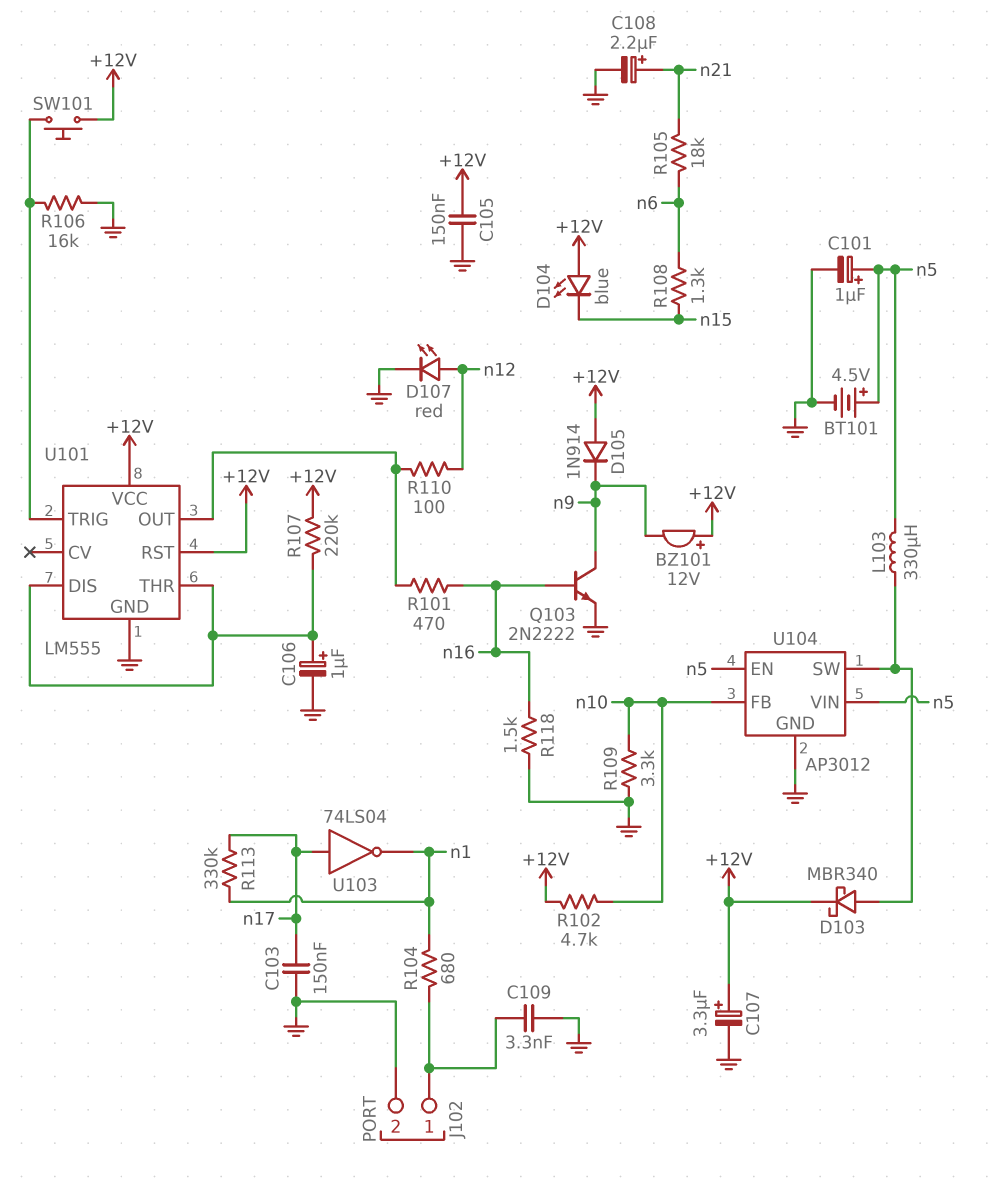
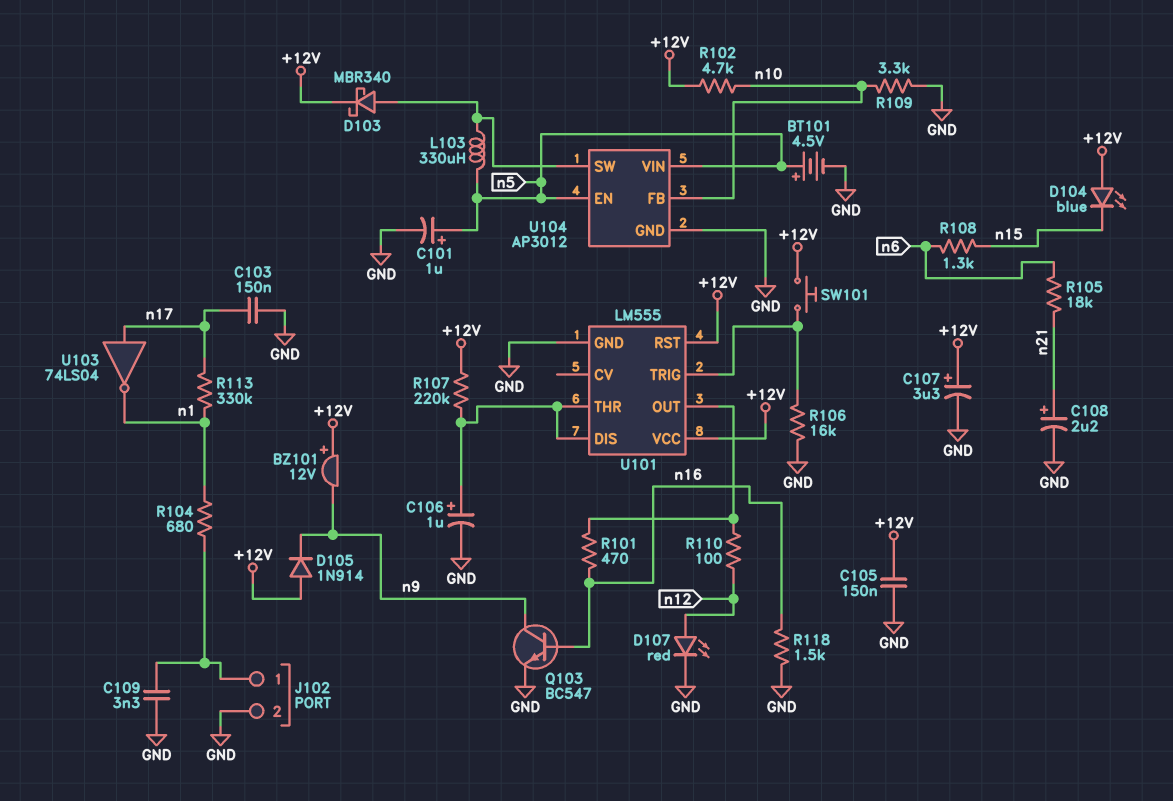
Q103: NPN 2N2222 (B n16, C n9, E GND) -> NPN BC547 (B n16, C n9, E GND)

